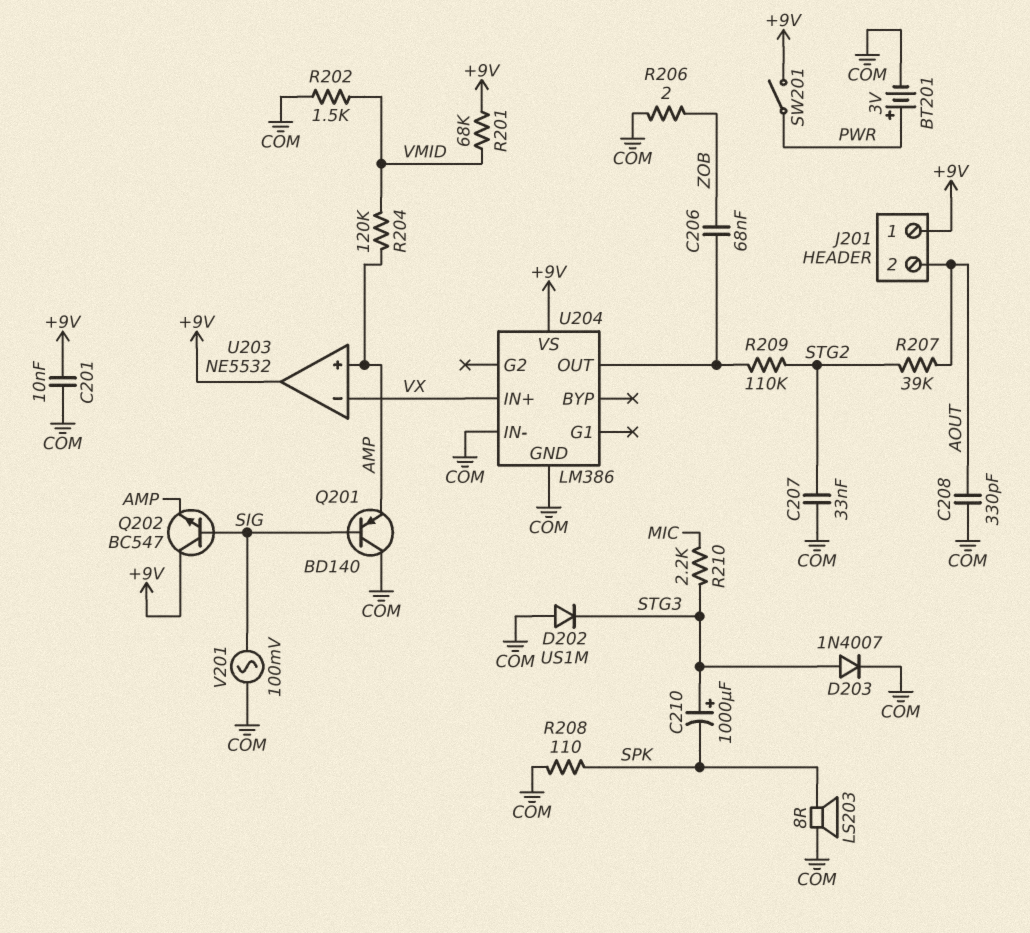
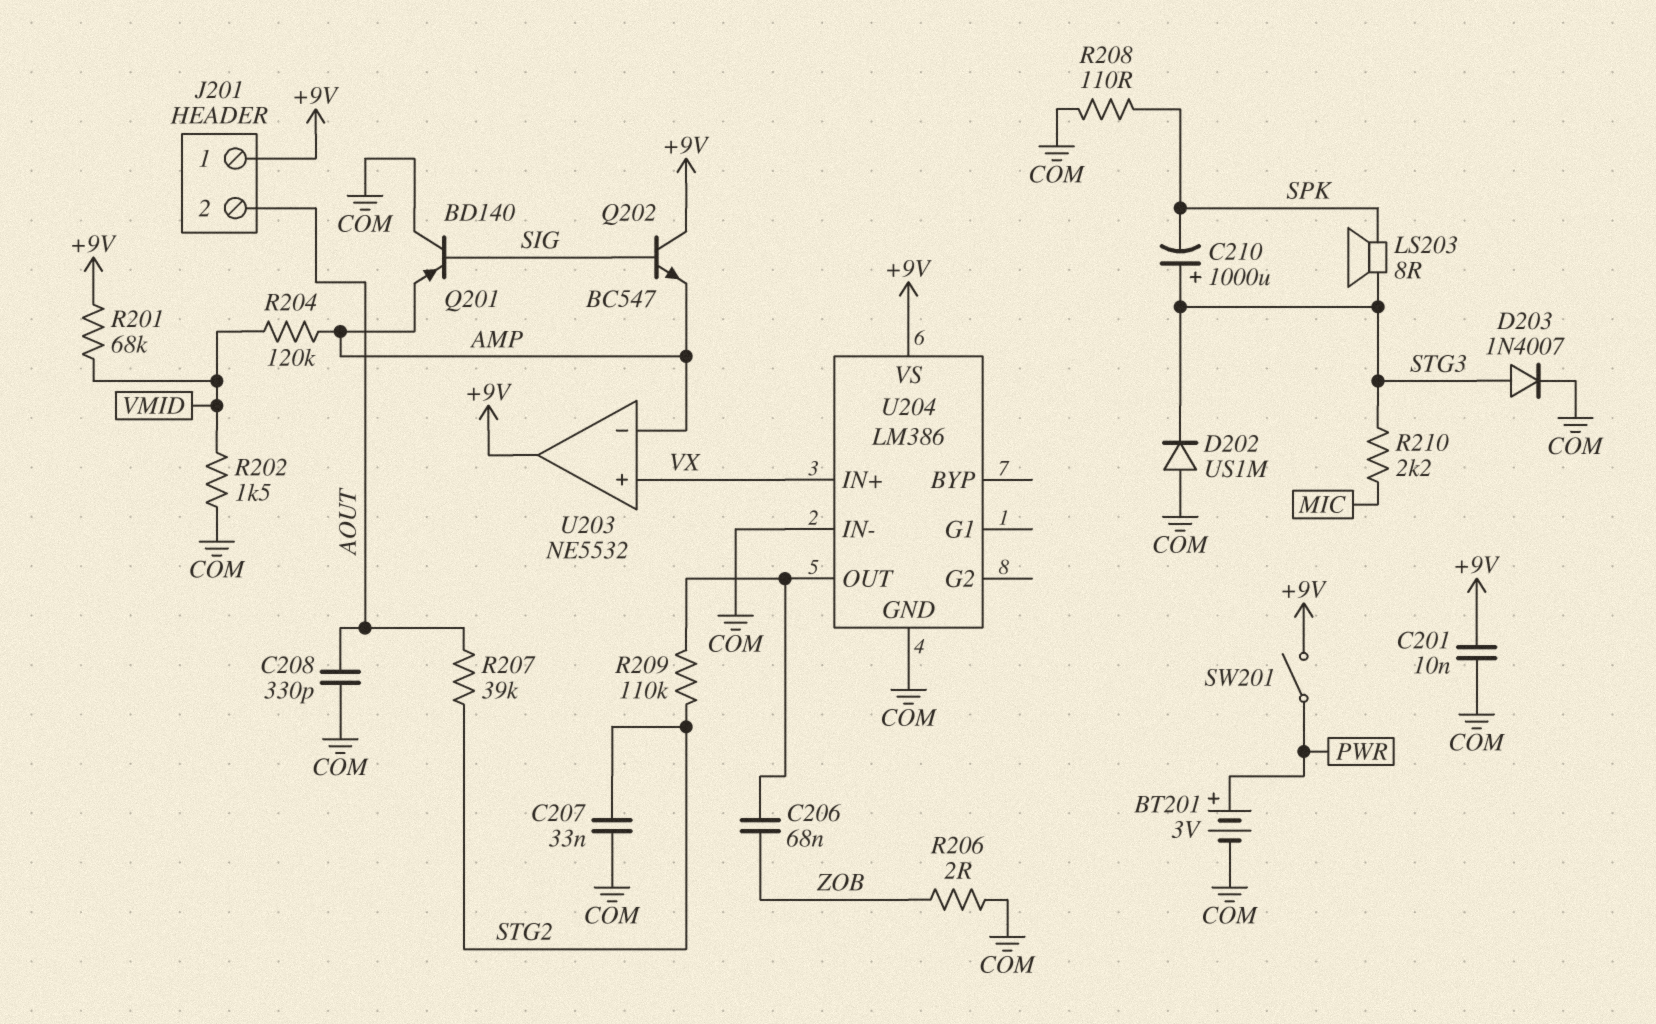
LS203: speaker 8R (COM, SPK) -> speaker 8R (SPK, STG3)
U203 pin in+: AMP -> VX
U203 pin in-: VX -> AMP
V201: AC 100mV (COM, SIG) -> none

